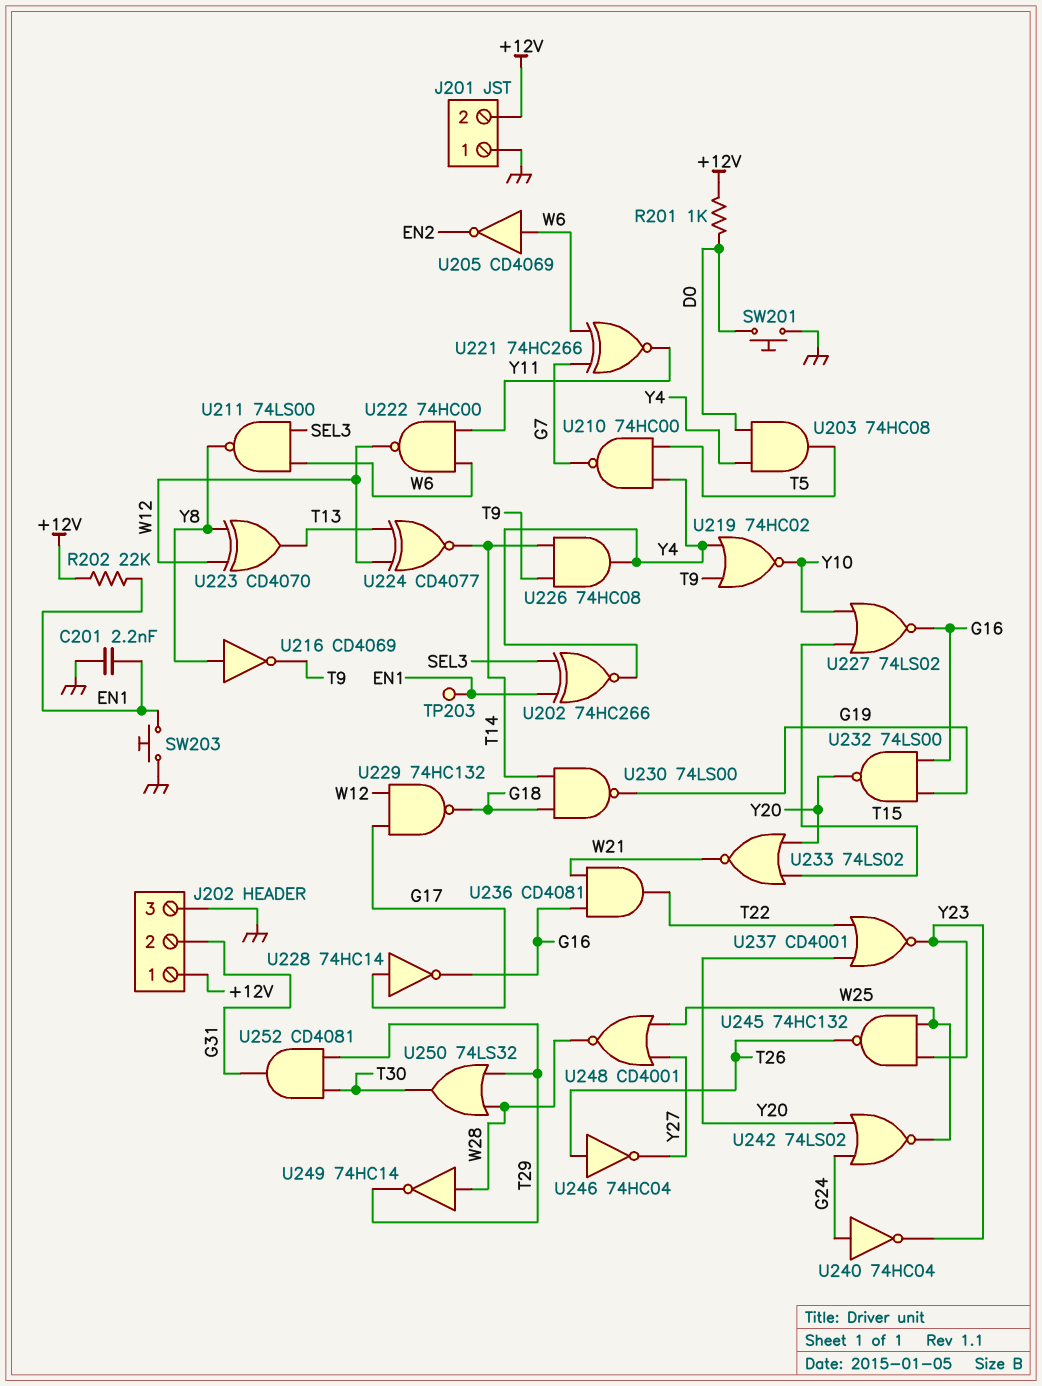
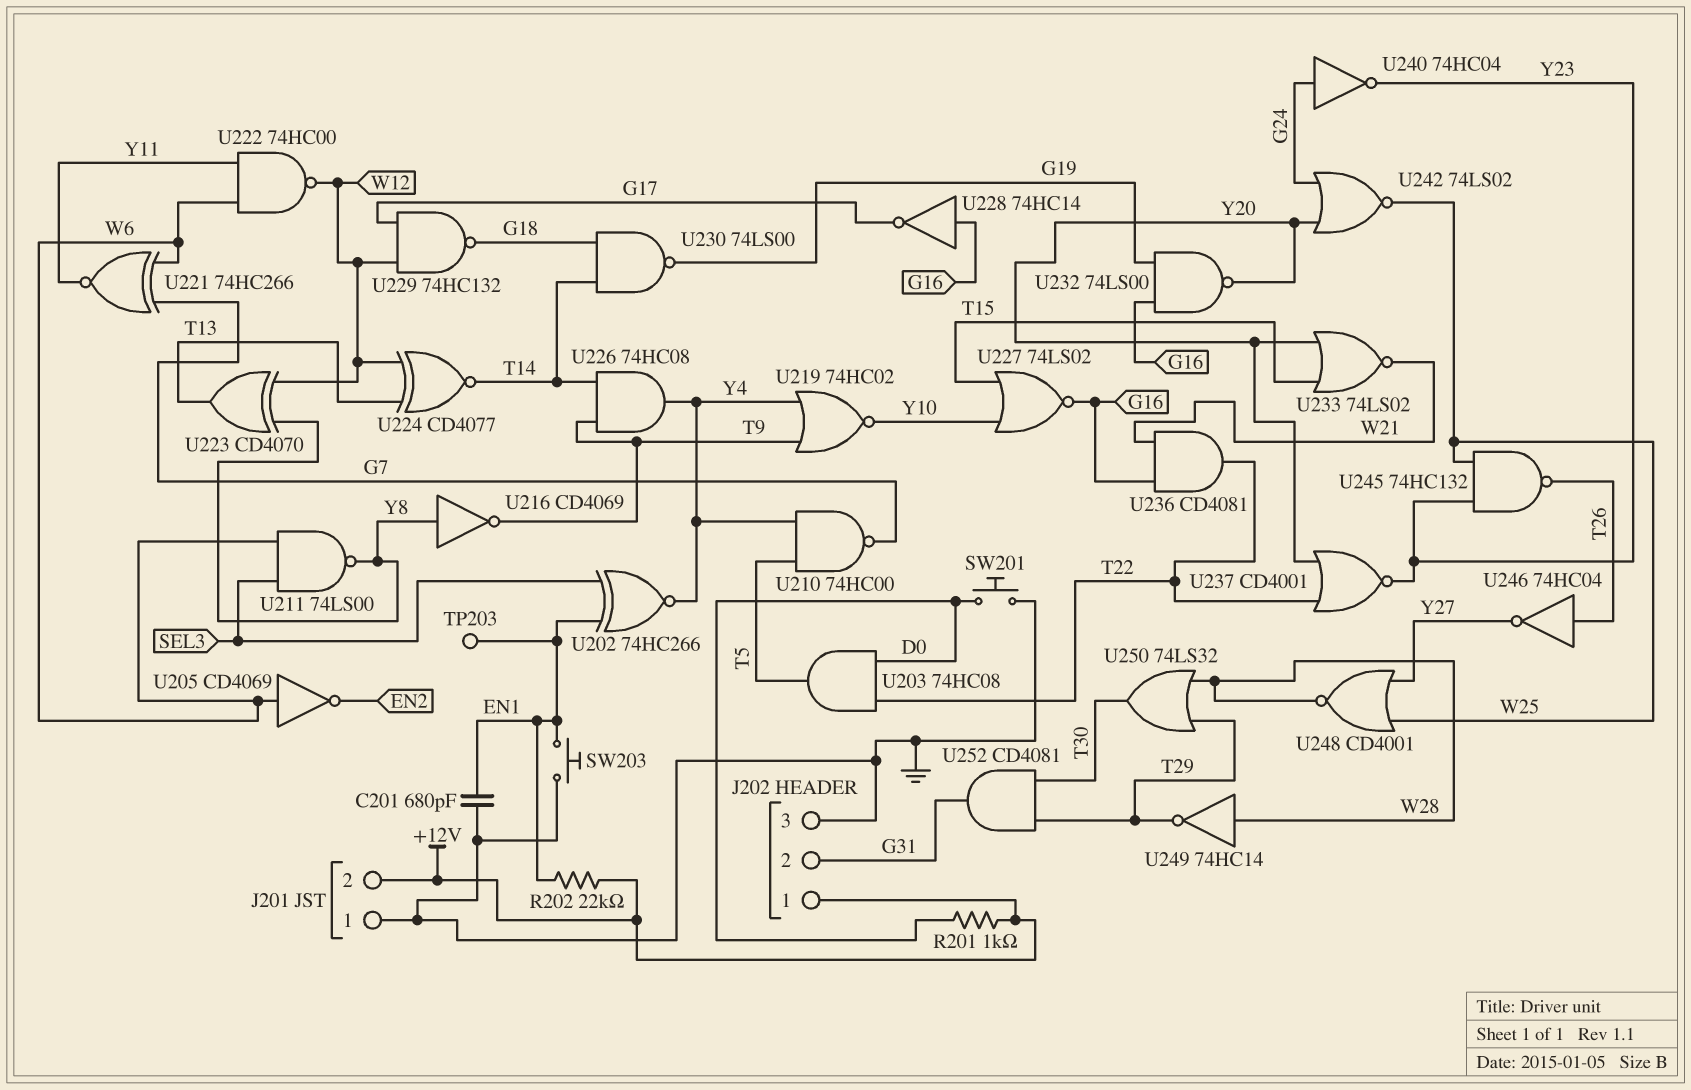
C201: 2.2nF (EN1, GND) -> 680pF (EN1, GND)
U203: AND 74HC08 (in D0, in Y4, out T5) -> AND 74HC08 (in D0, in T22, out T5)
U228: NOT 74HC14 (in G17, out G16) -> NOT 74HC14 (in G16, out G17)

